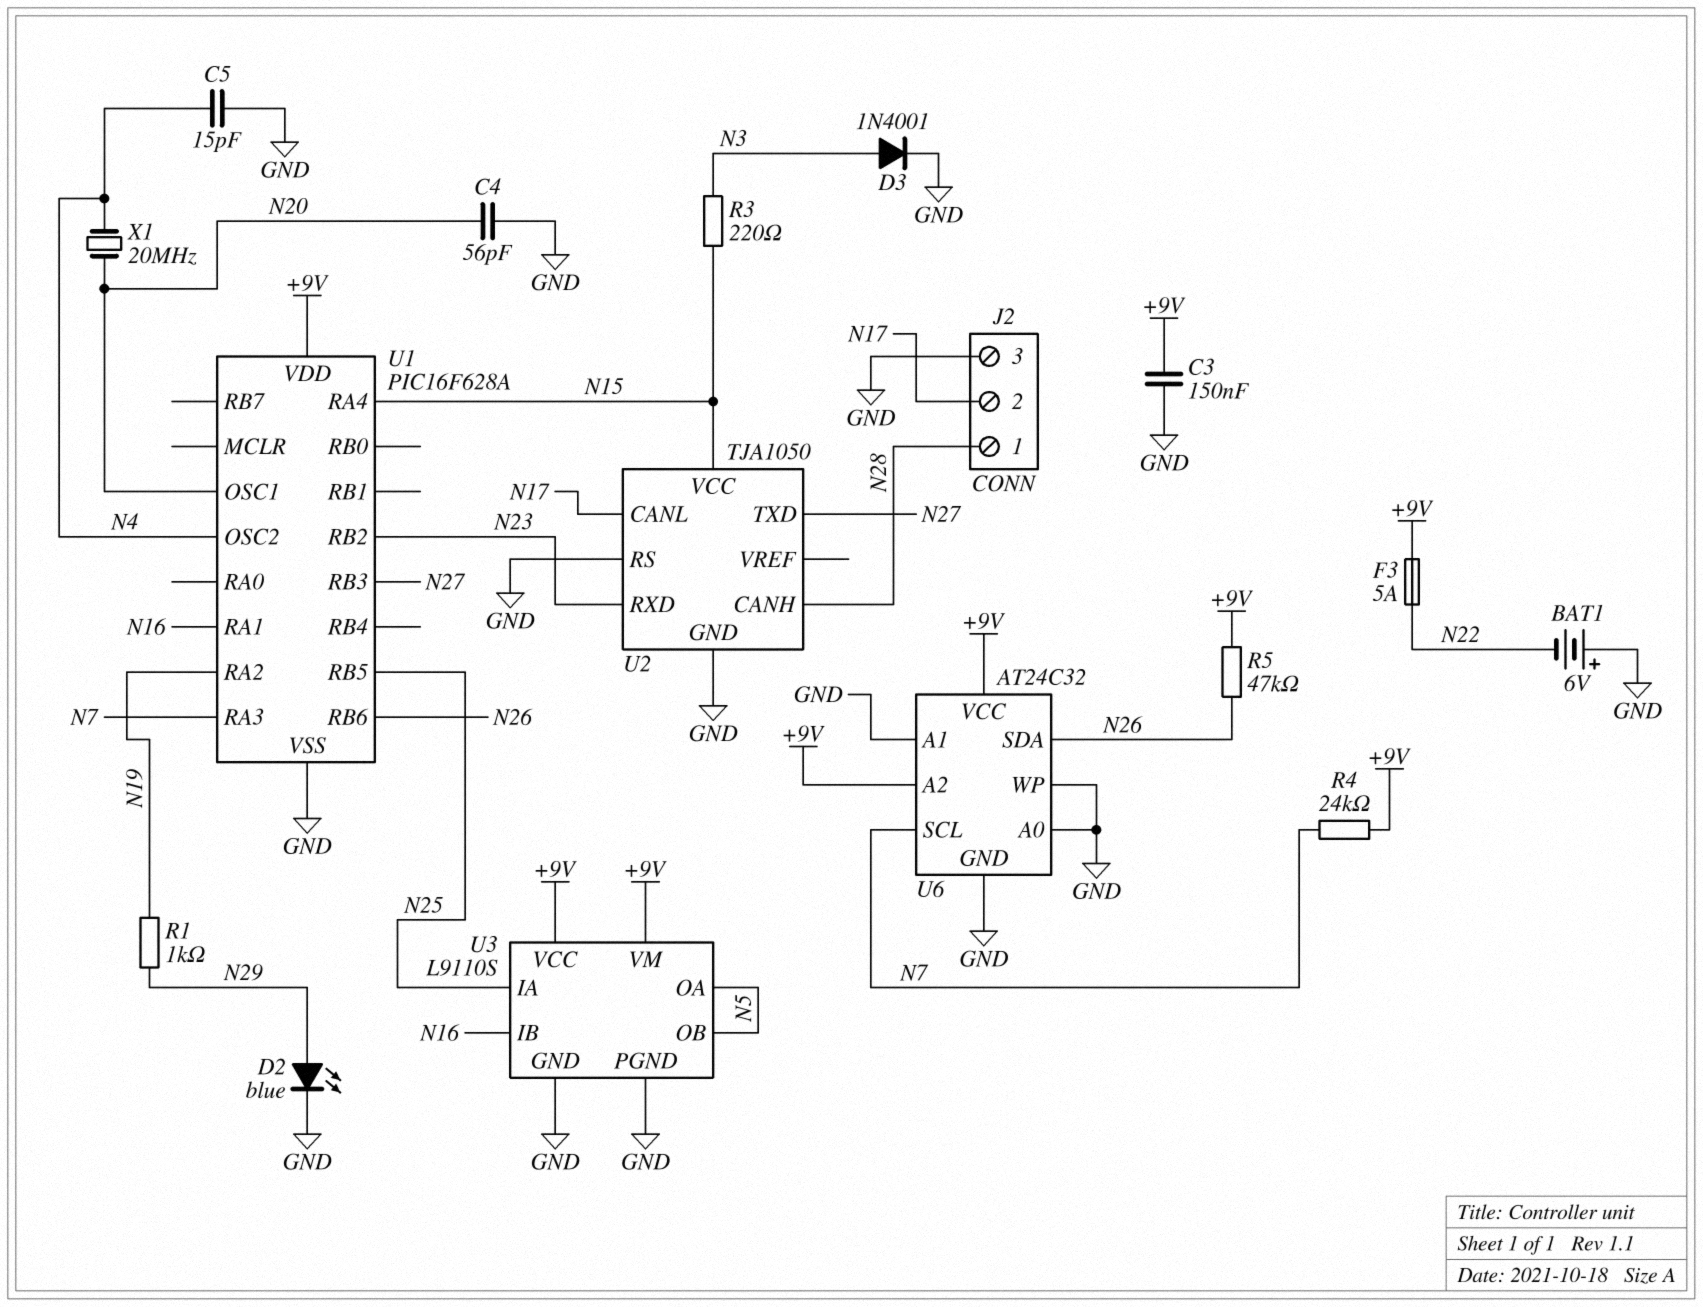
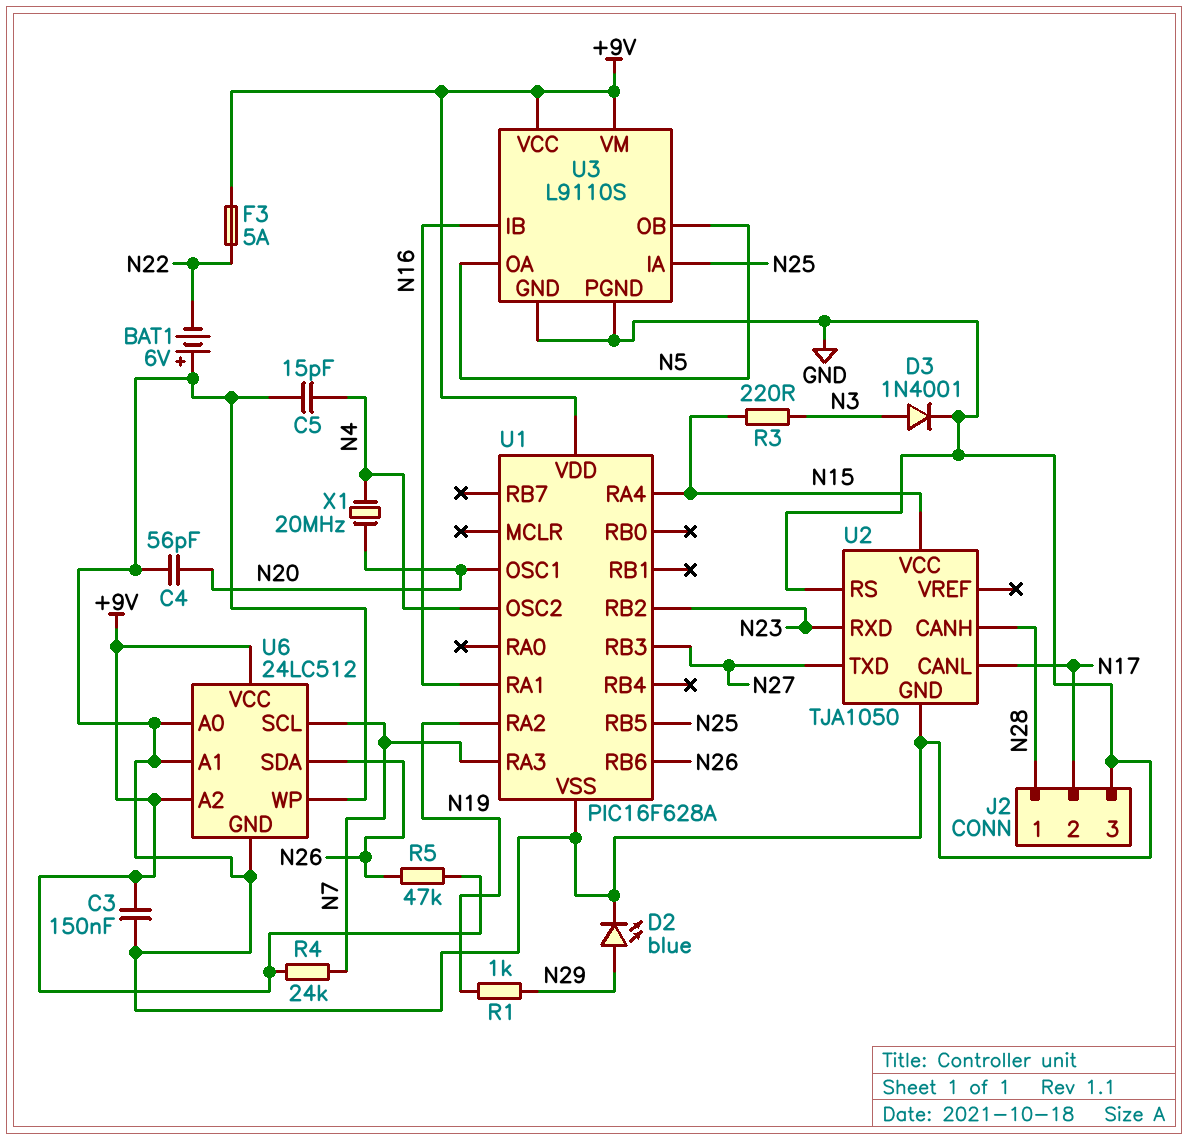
U6: AT24C32 -> 24LC512

